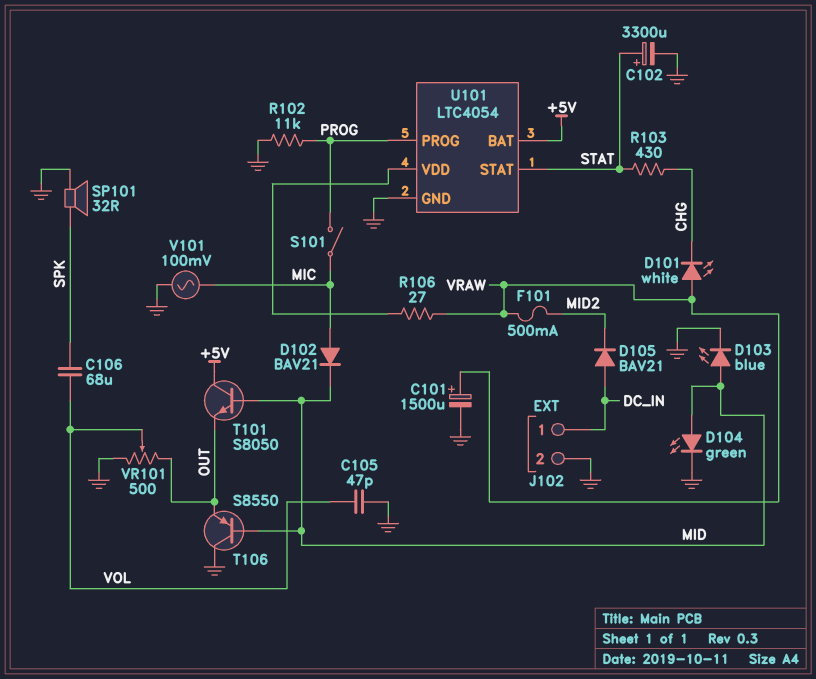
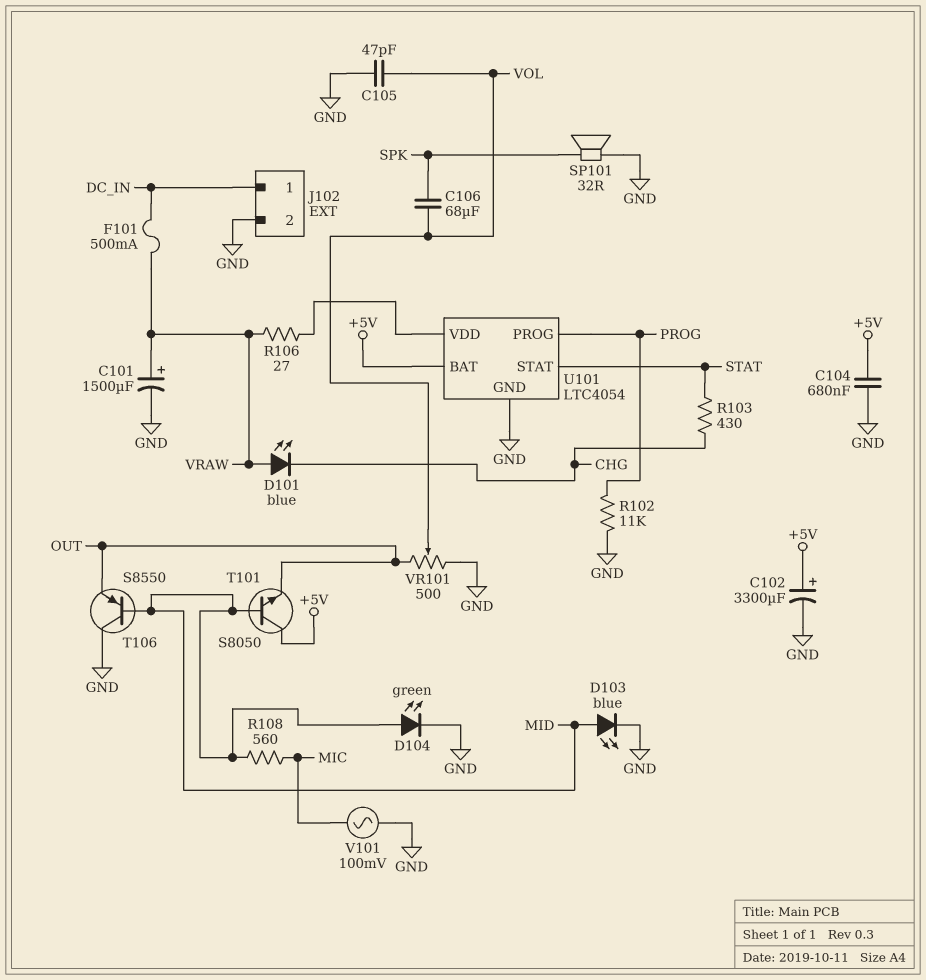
C102: 3300uF (plus STAT, minus GND) -> 3300uF (plus +5V, minus GND)
C104: none -> 680nF (+5V, GND)
D101: LED white (A VRAW, K CHG) -> LED blue (A VRAW, K CHG)
D102: diode BAV21 (A MIC, K MID) -> none
D105: diode BAV21 (A DC_IN, K MID2) -> none
F101: 500mA (MID2, VRAW) -> 500mA (DC_IN, VRAW)
R108: none -> 560 (MIC, MID)
S101: switch (MIC, PROG) -> none

